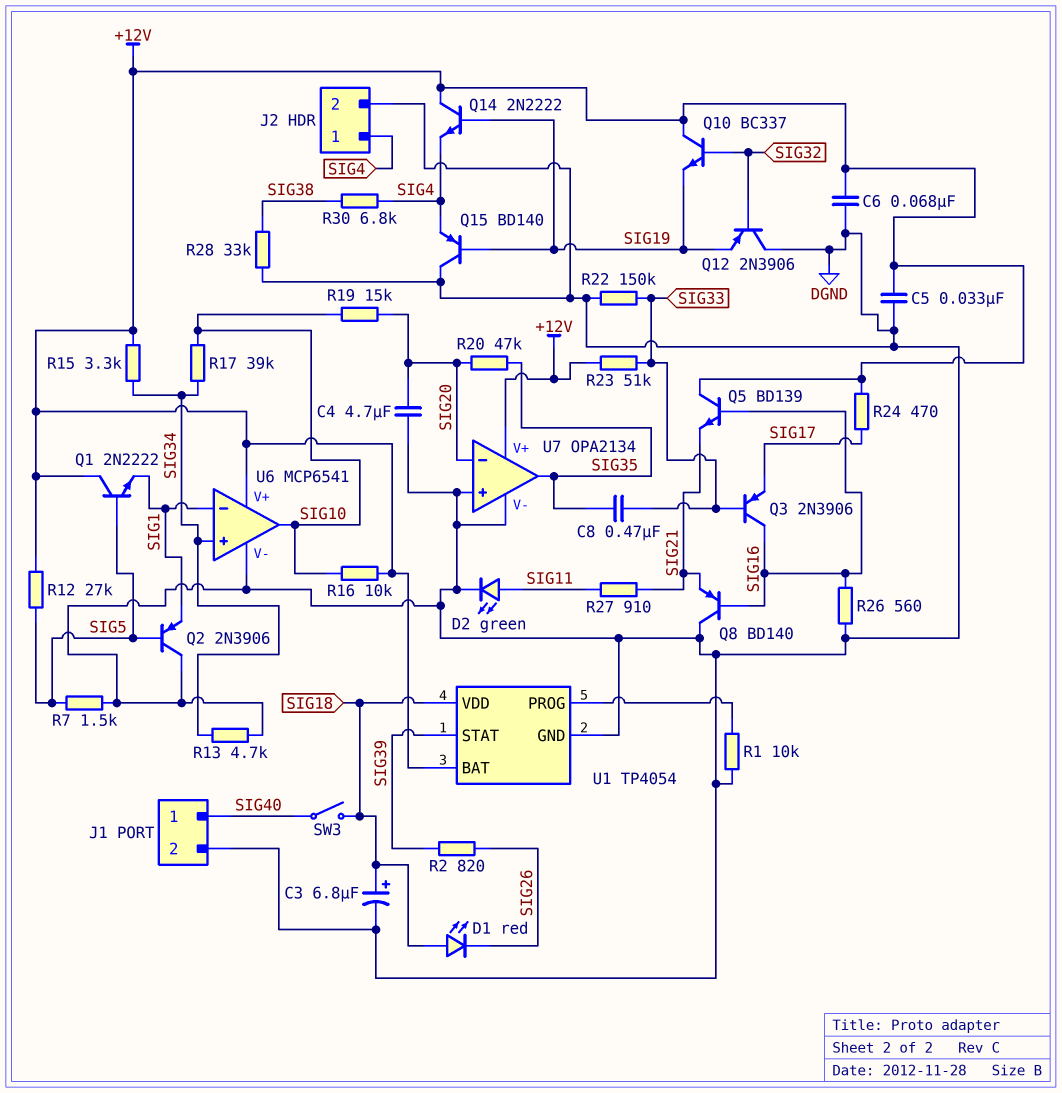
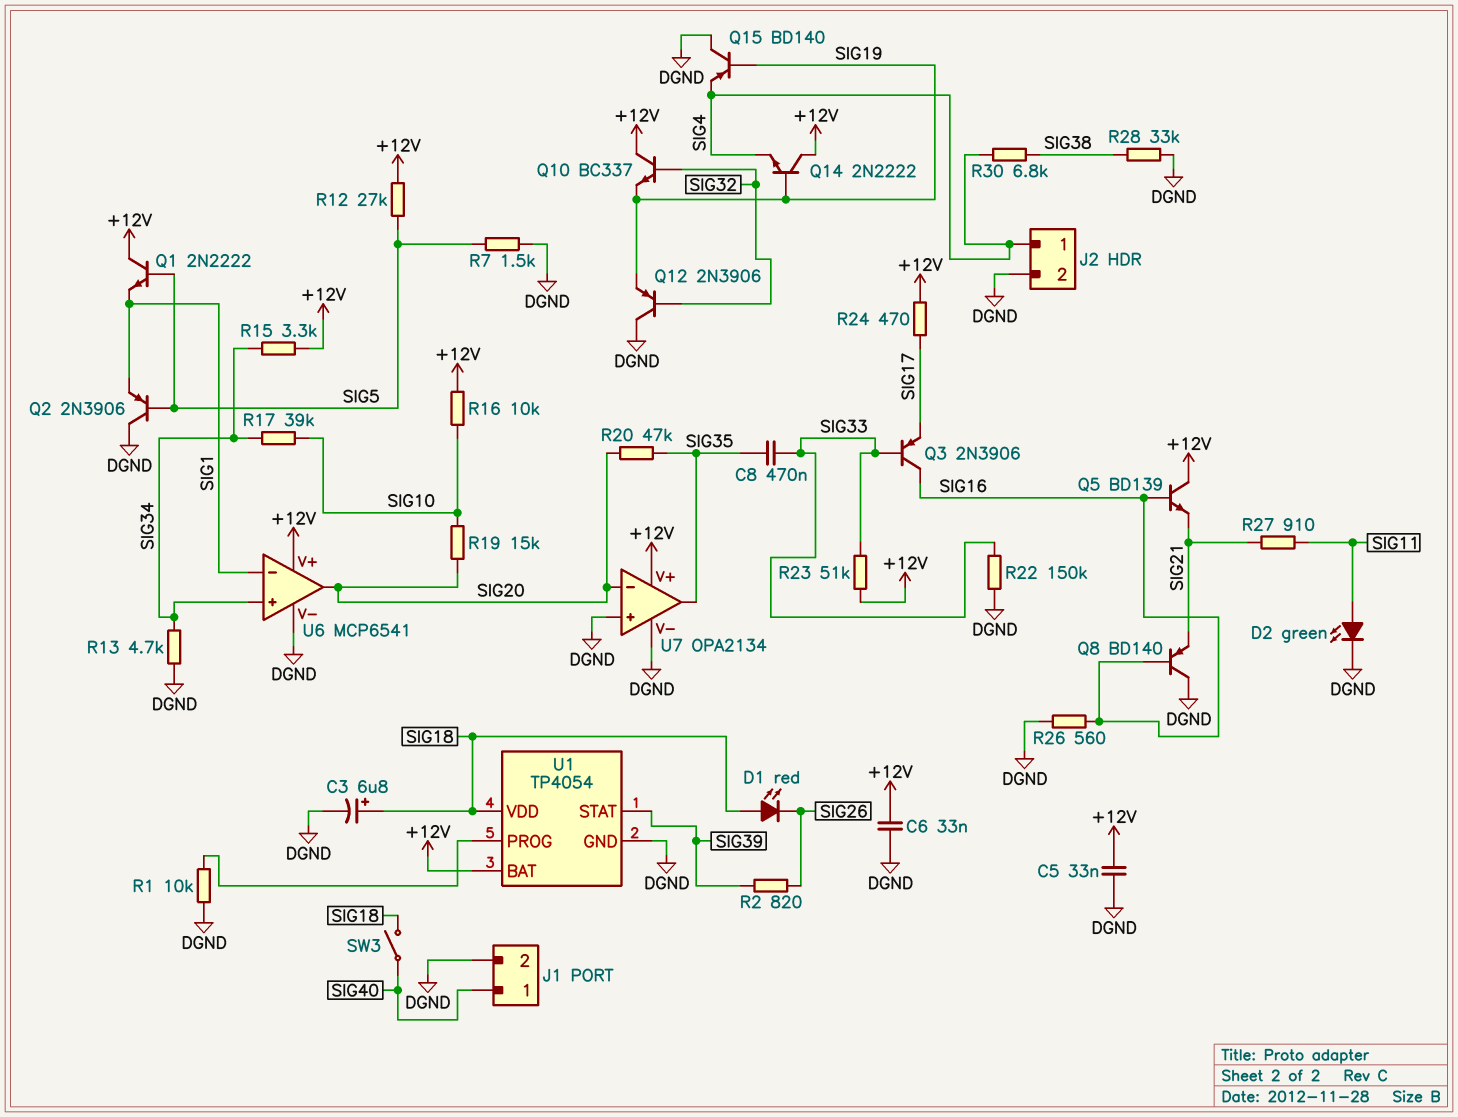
C4: 4.7uF (DGND, SIG20) -> none
C6: 68nF (+12V, DGND) -> 33nF (+12V, DGND)
U6 pin out: SIG10 -> SIG20

